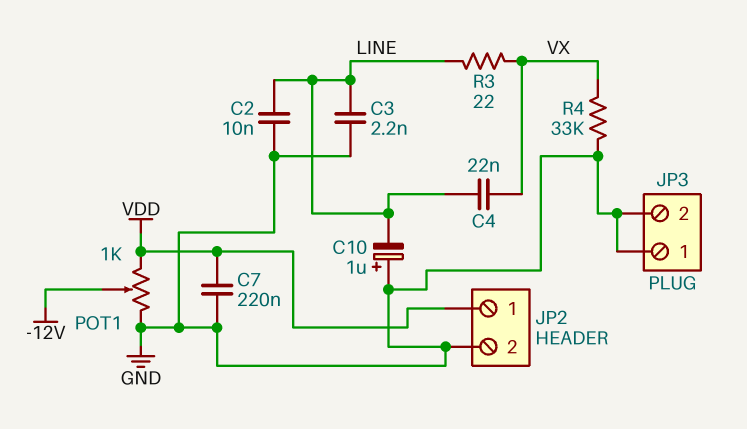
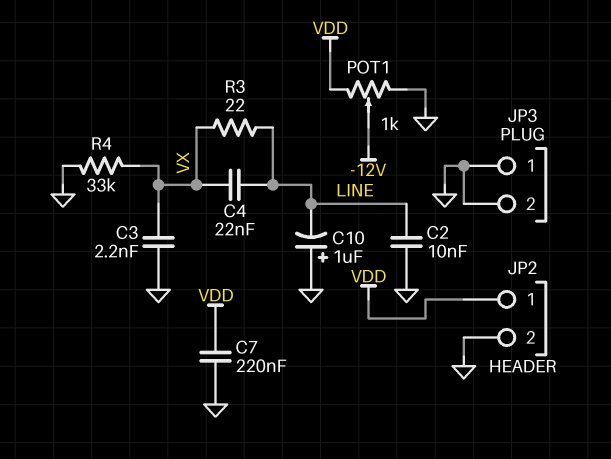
C3: 2.2nF (GND, LINE) -> 2.2nF (GND, VX)

